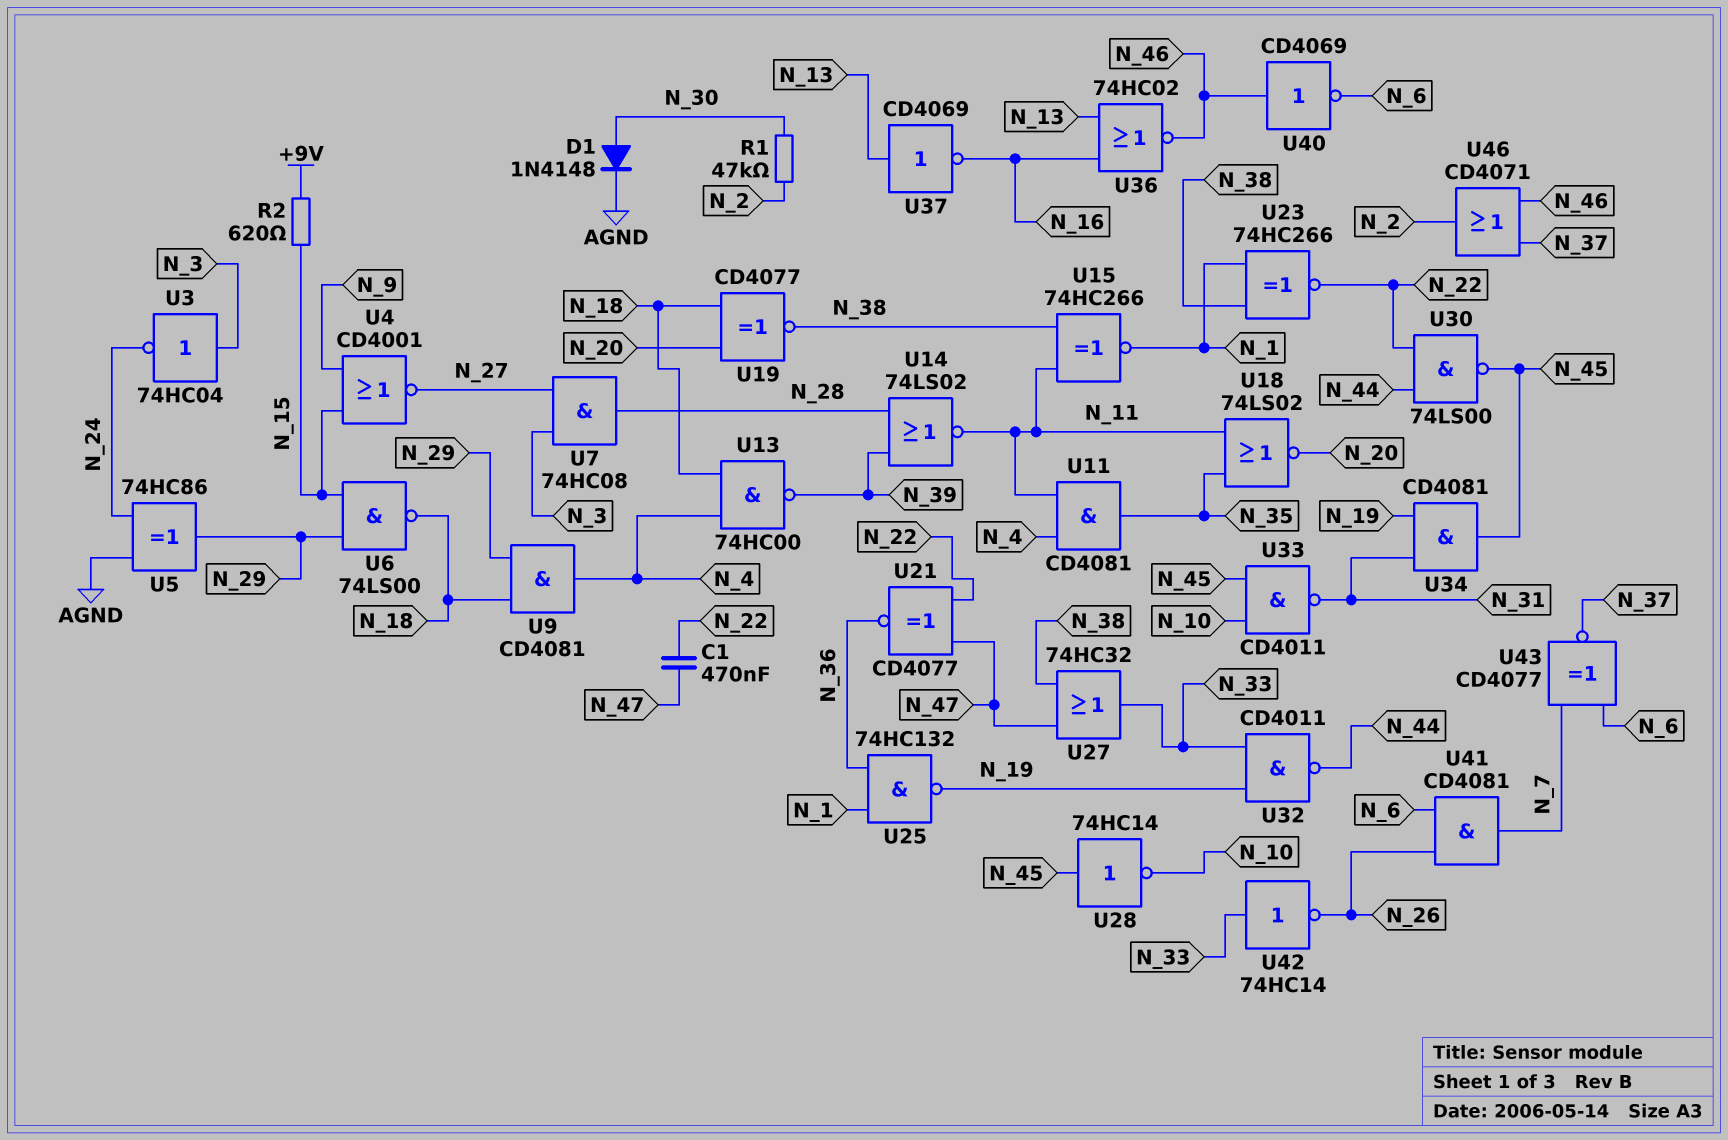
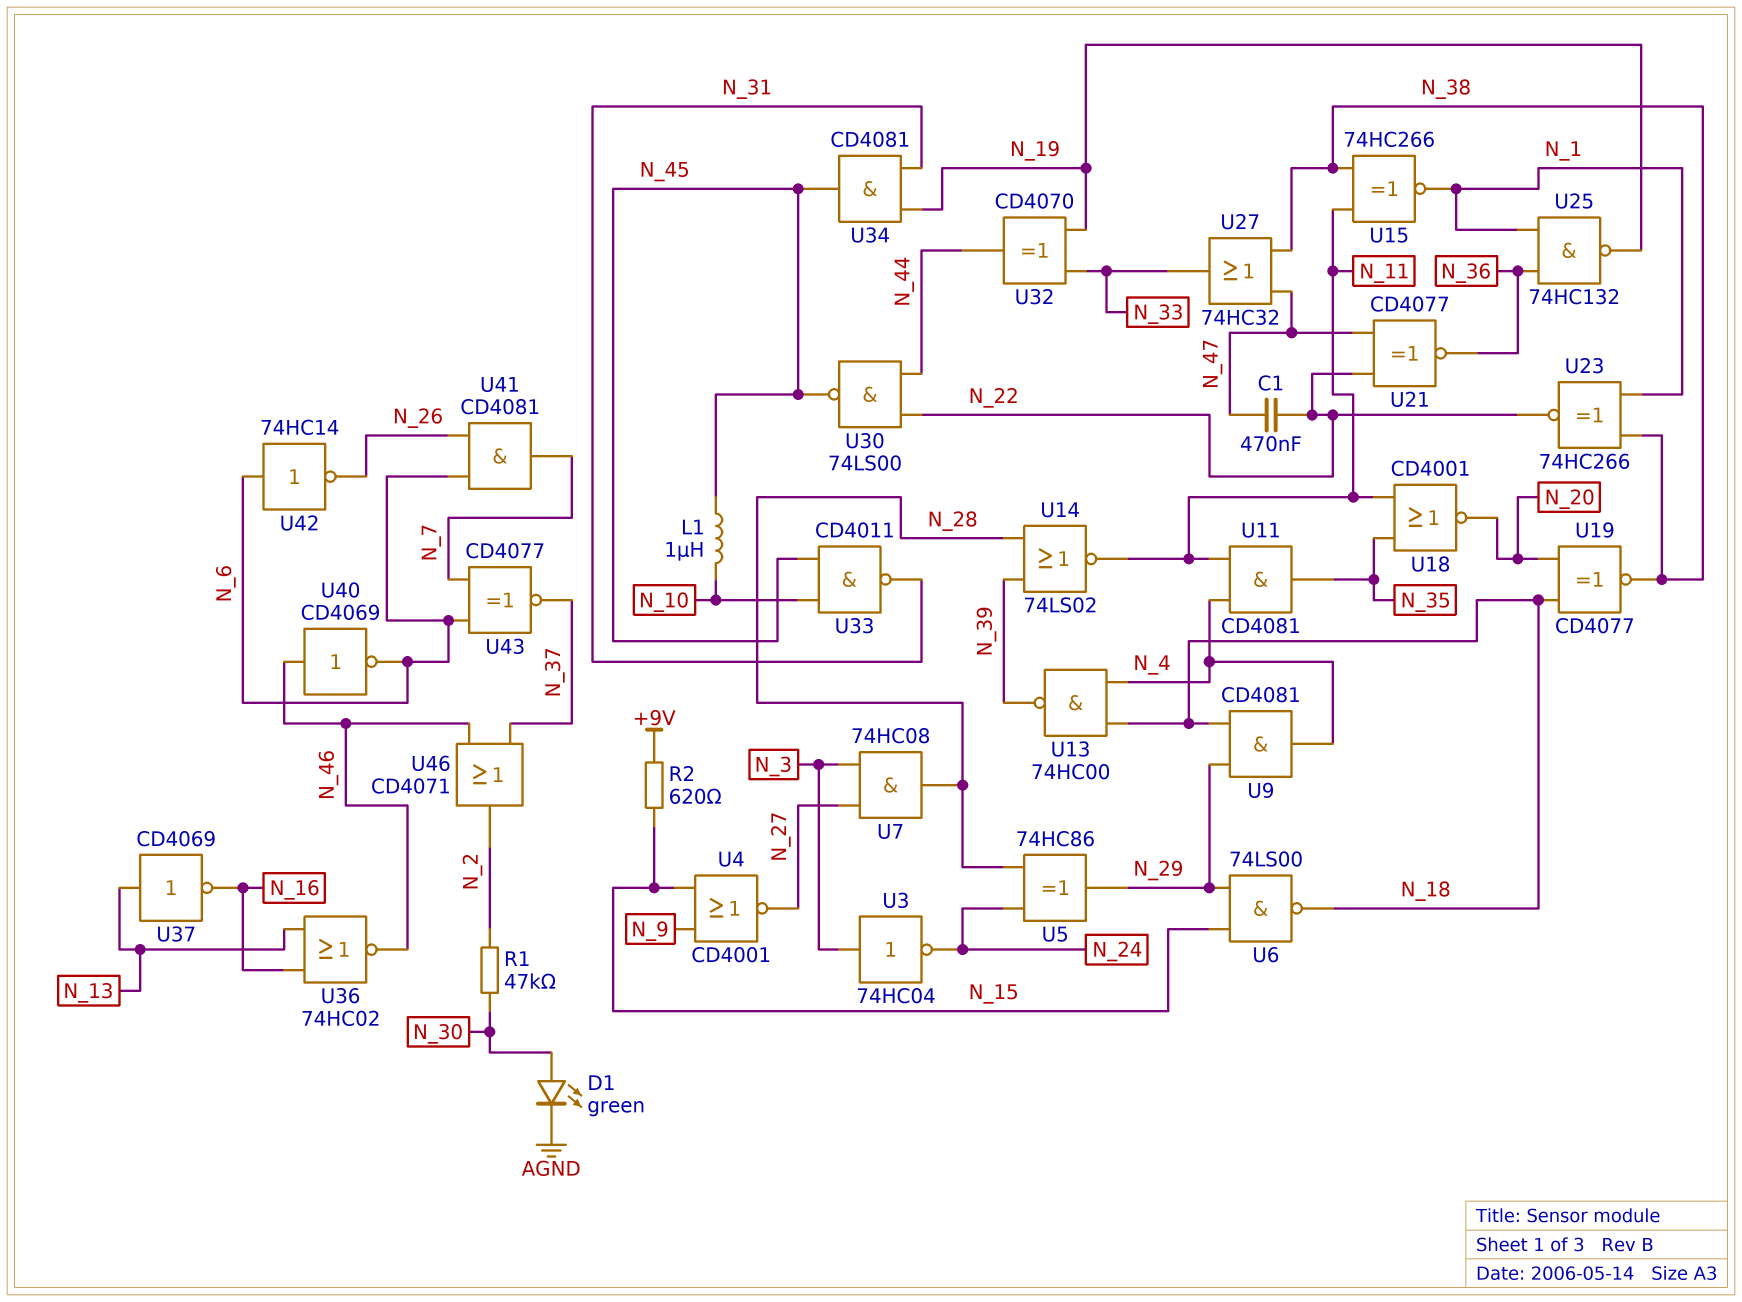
D1: diode 1N4148 (A N_30, K AGND) -> LED green (A N_30, K AGND)
L1: none -> 1uH (N_10, N_45)
U5: XOR 74HC86 (in AGND, in N_24, out N_29) -> XOR 74HC86 (in N_24, in N_28, out N_29)
U18: NOR 74LS02 (in N_11, in N_35, out N_20) -> NOR CD4001 (in N_11, in N_35, out N_20)
U28: NOT 74HC14 (in N_45, out N_10) -> none
U32: NAND CD4011 (in N_19, in N_33, out N_44) -> XOR CD4070 (in N_19, in N_33, out N_44)
U42: NOT 74HC14 (in N_33, out N_26) -> NOT 74HC14 (in N_6, out N_26)

